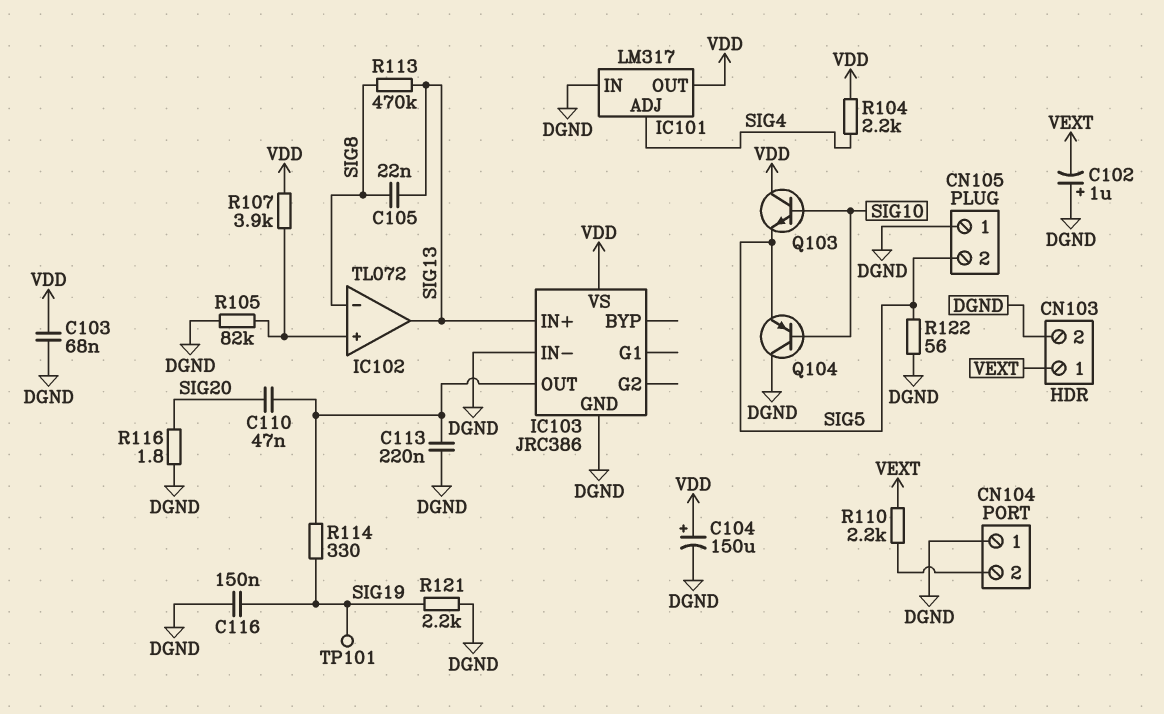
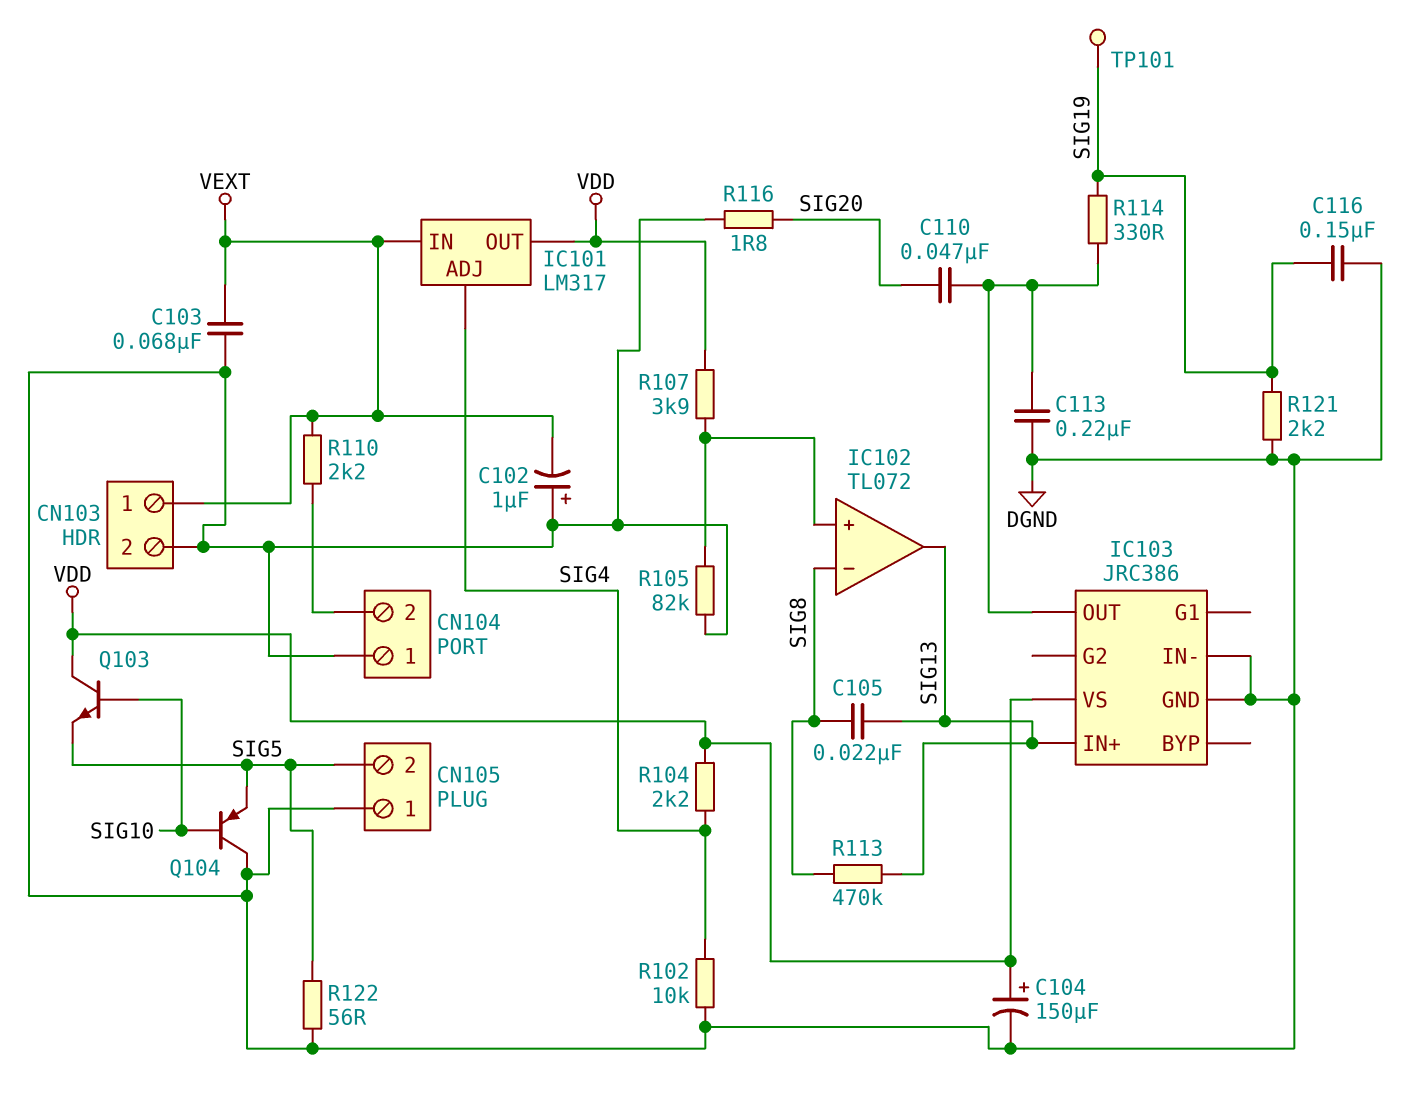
C103: 68nF (DGND, VDD) -> 68nF (DGND, VEXT)
IC101 pin IN: DGND -> VEXT
R102: none -> 10k (DGND, SIG4)

